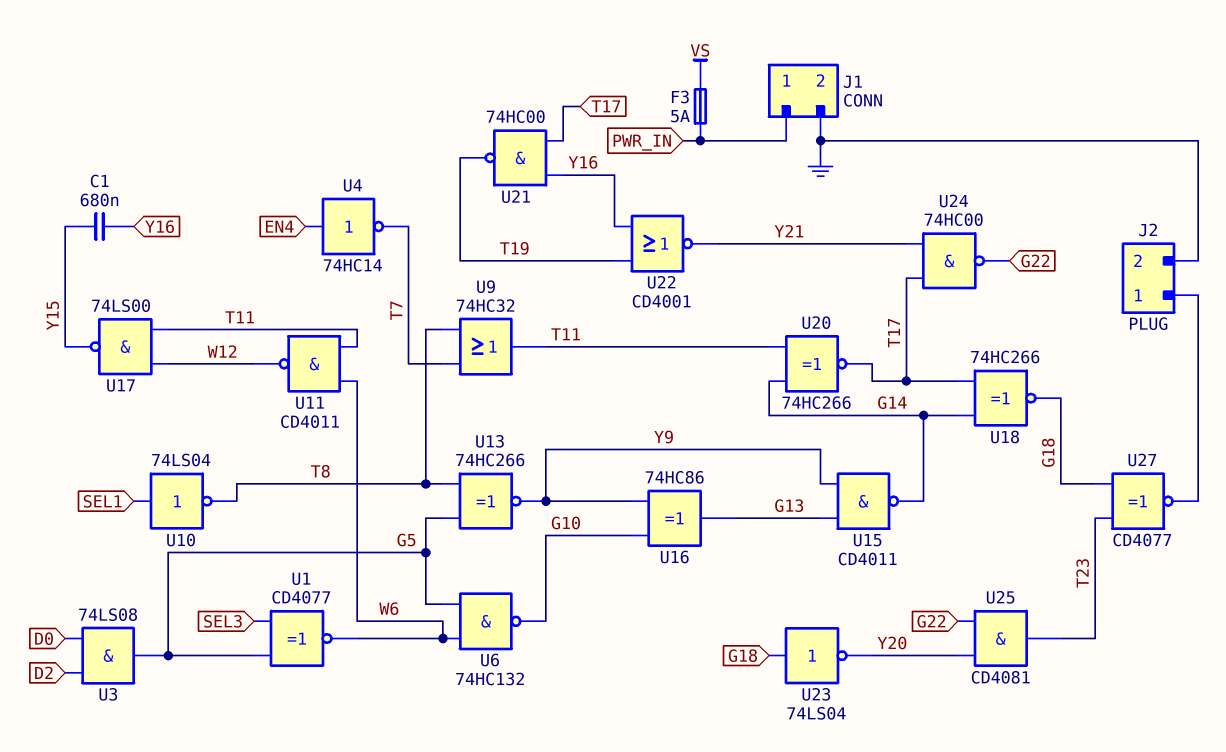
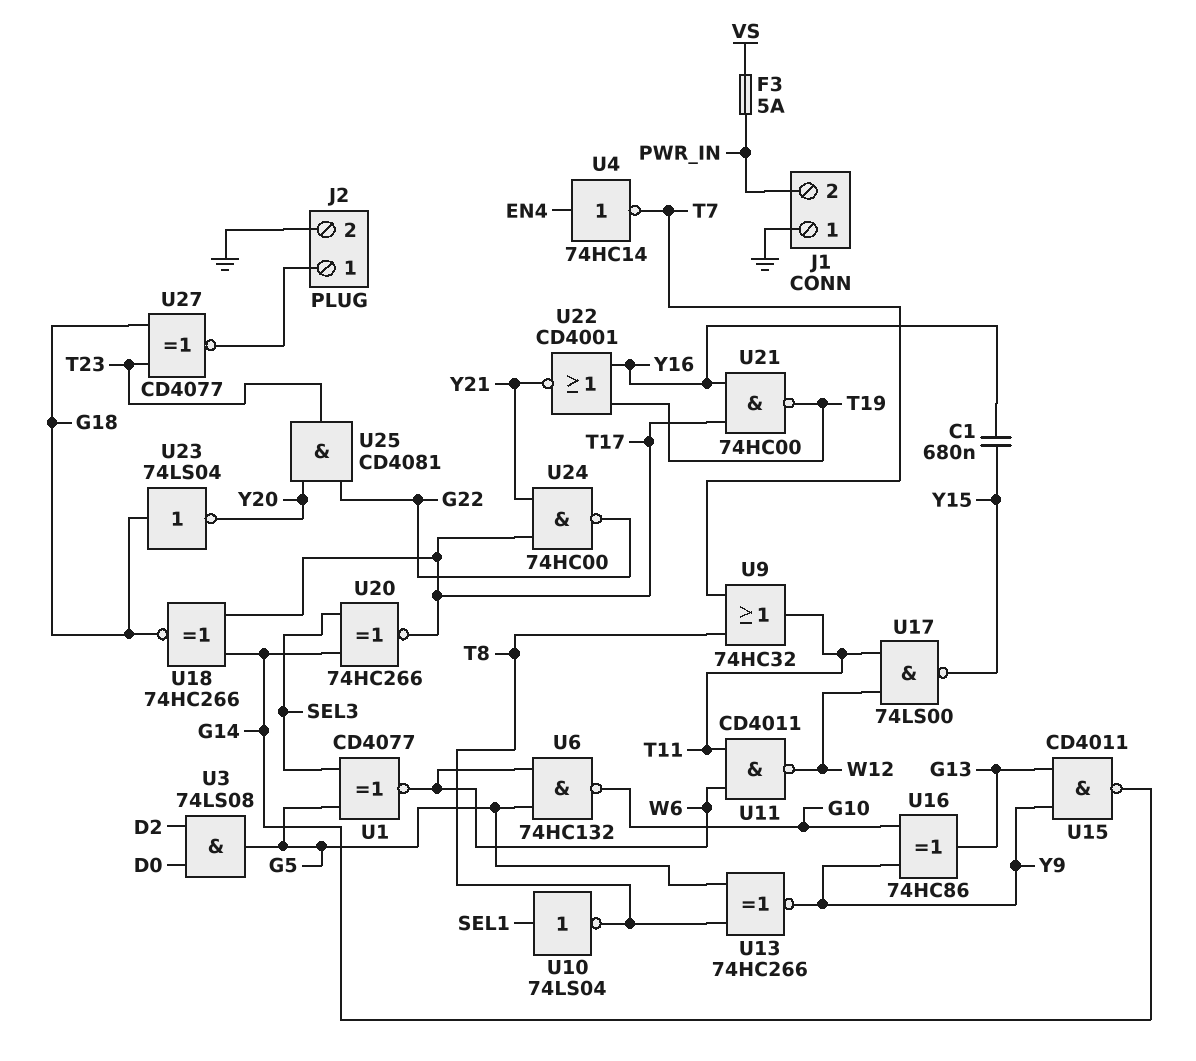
J1 pin 1: PWR_IN -> GND
J1 pin 2: GND -> PWR_IN
U20: XNOR 74HC266 (in G14, in T11, out T17) -> XNOR 74HC266 (in G14, in SEL3, out T17)

